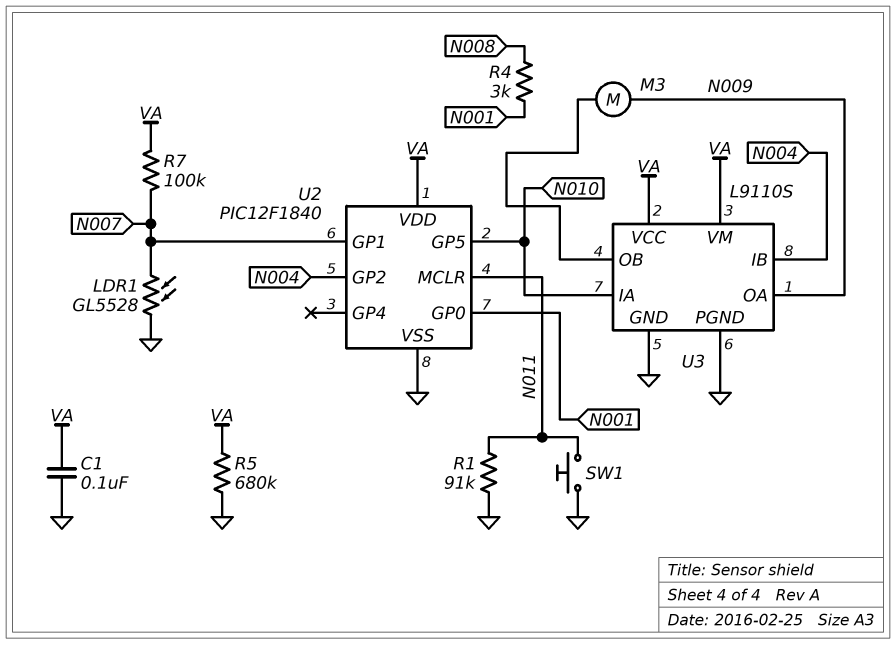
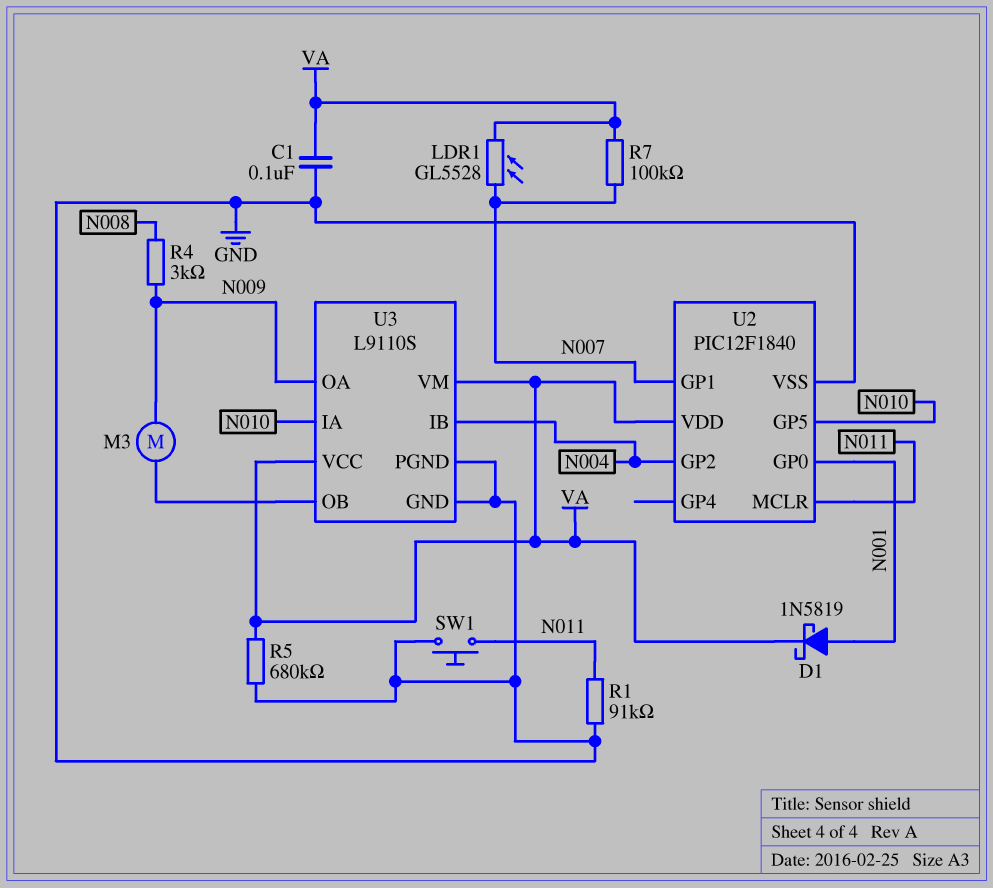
D1: none -> schottky 1N5819 (A N001, K VA)
LDR1: GL5528 (GND, N007) -> GL5528 (N007, VA)
R4: 3k (N001, N008) -> 3k (N008, N009)

